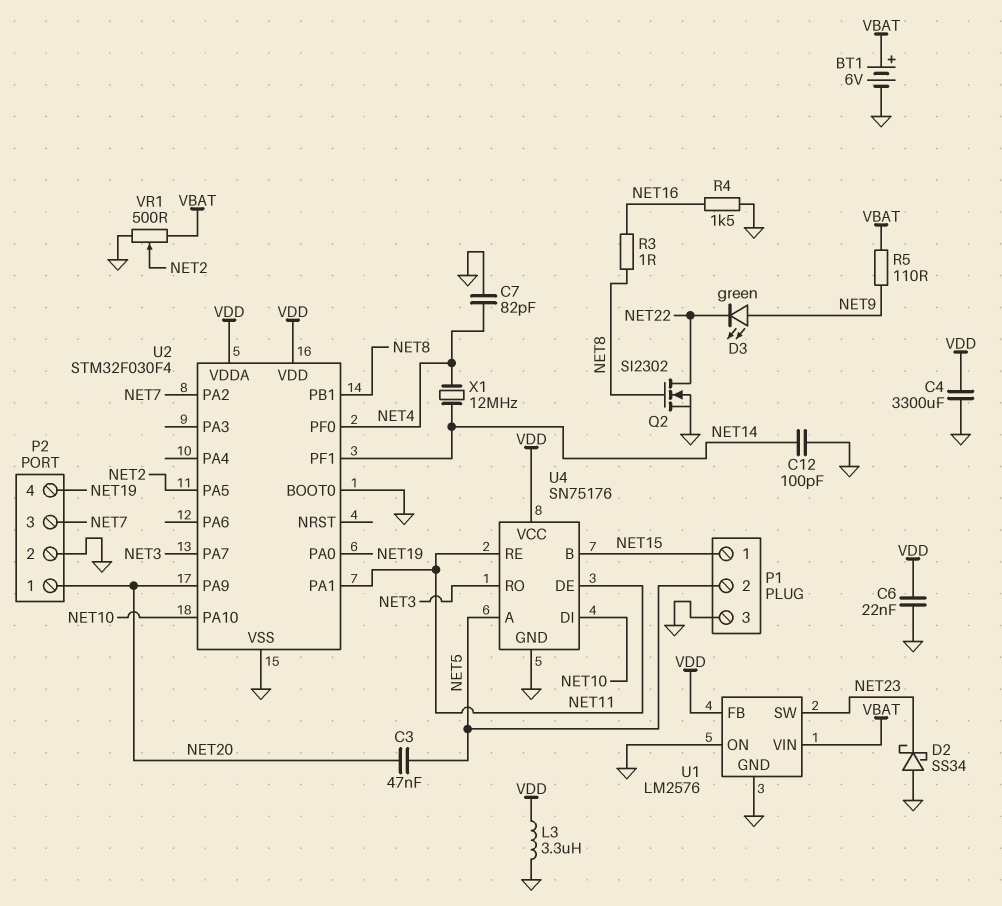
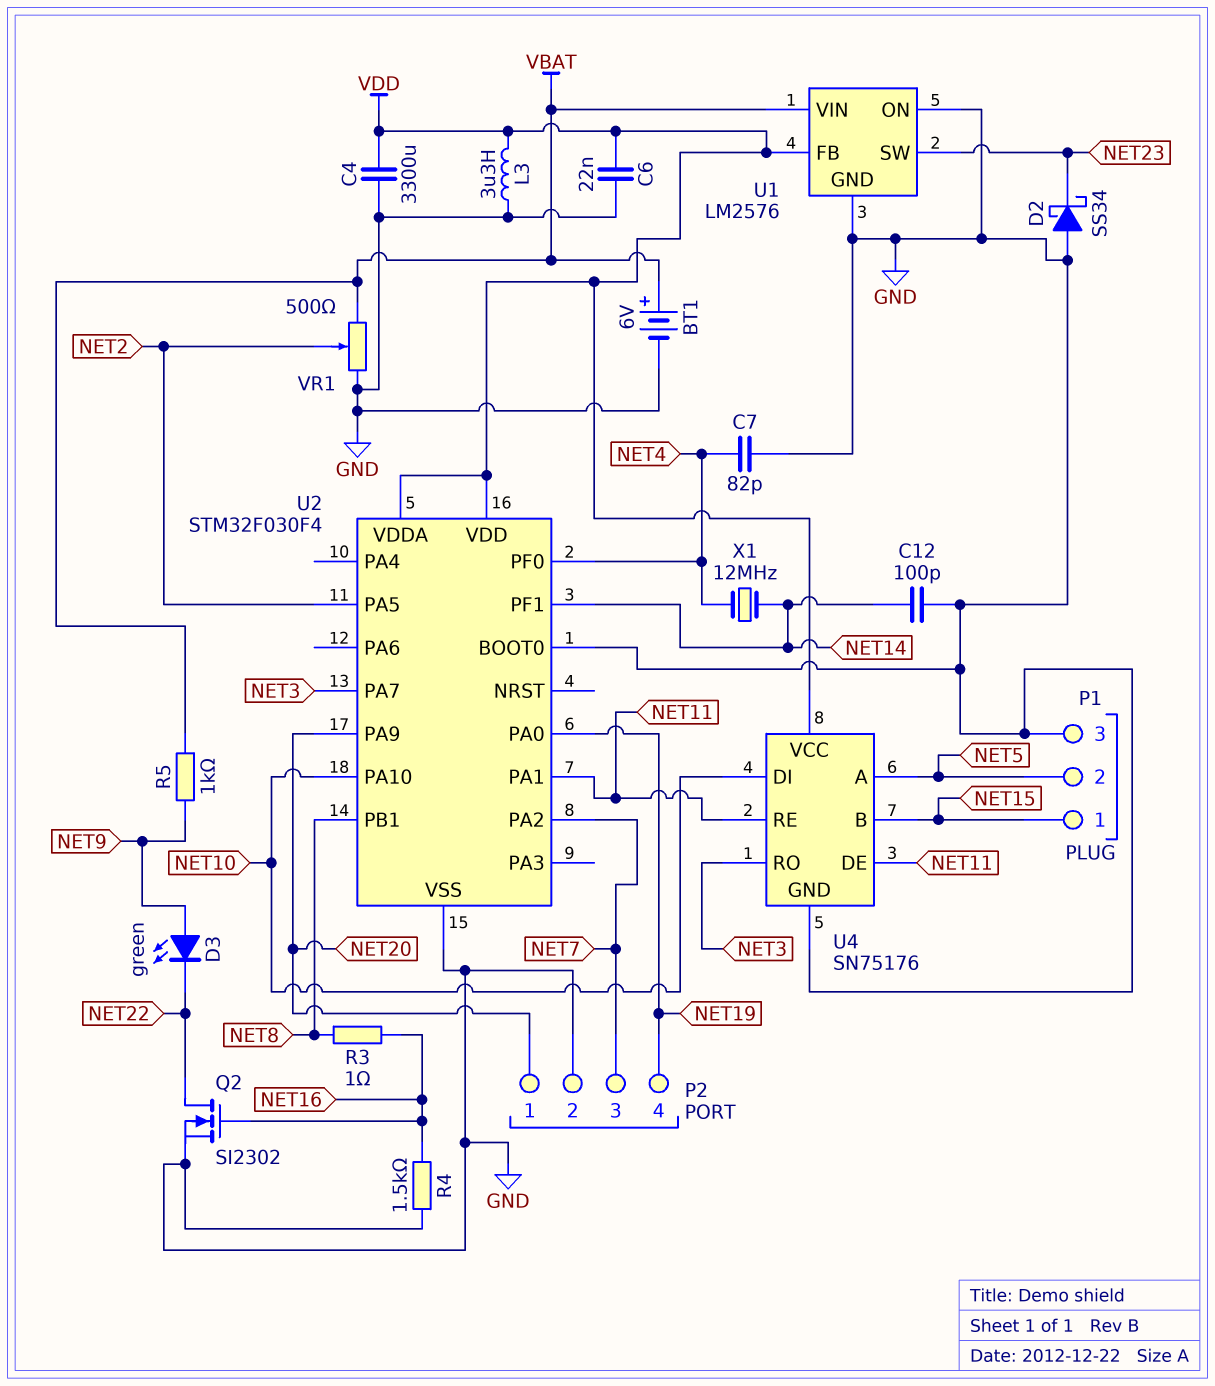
C3: 47nF (NET5, NET20) -> none
Q2: NMOS SI2302 (G NET8, D NET22, S GND) -> NMOS SI2302 (G NET16, D NET22, S GND)
R5: 110 (NET9, VBAT) -> 1k (NET9, VBAT)

